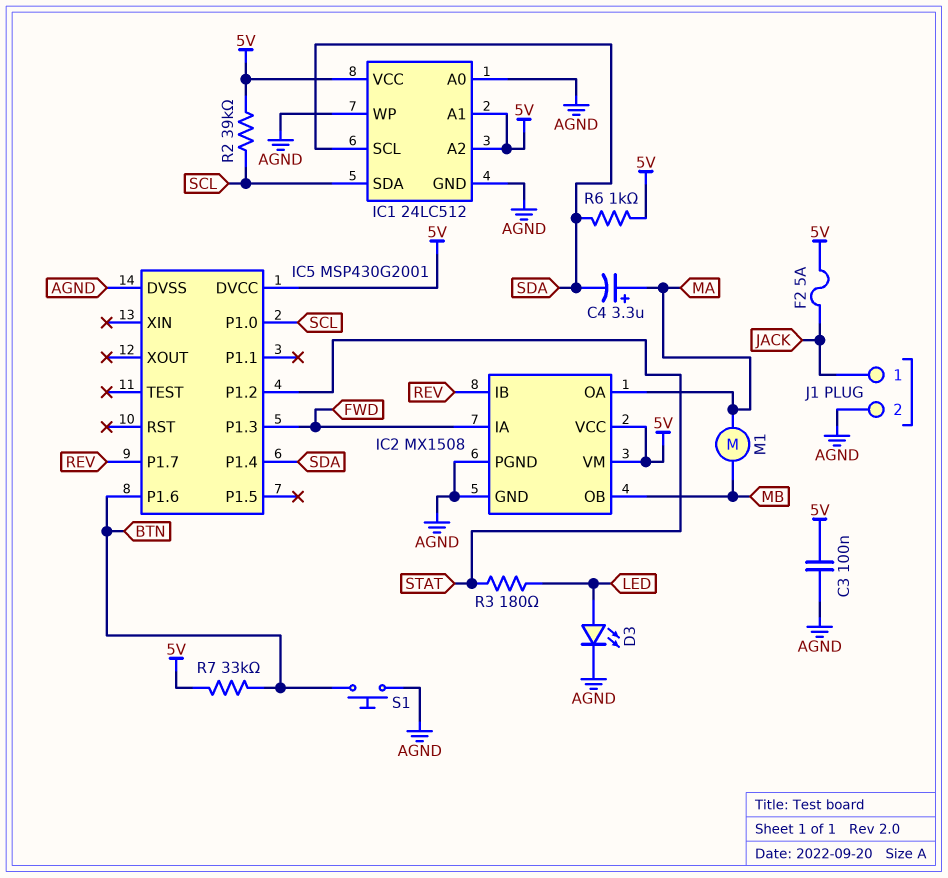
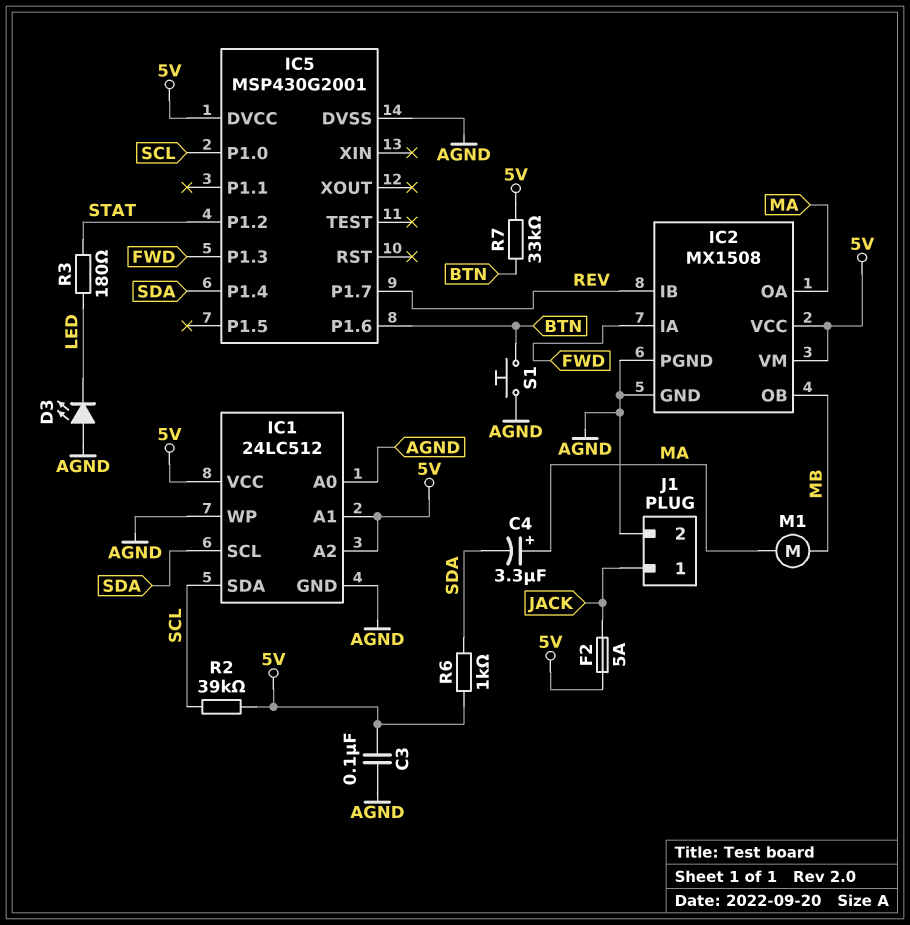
D3: LED (A LED, K AGND) -> LED (A AGND, K LED)

